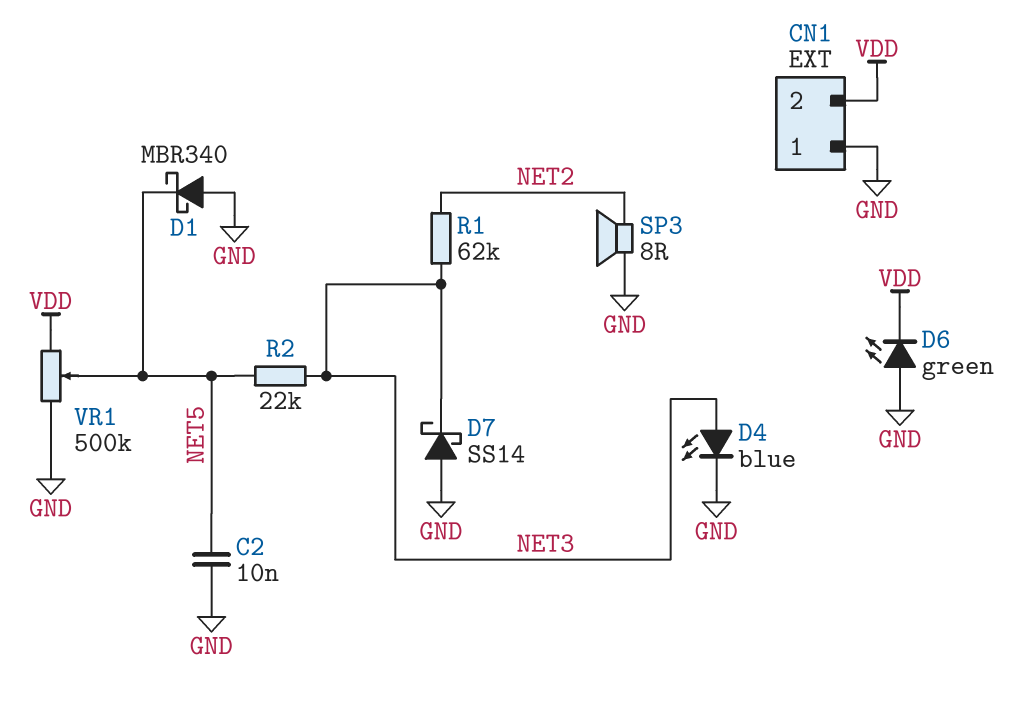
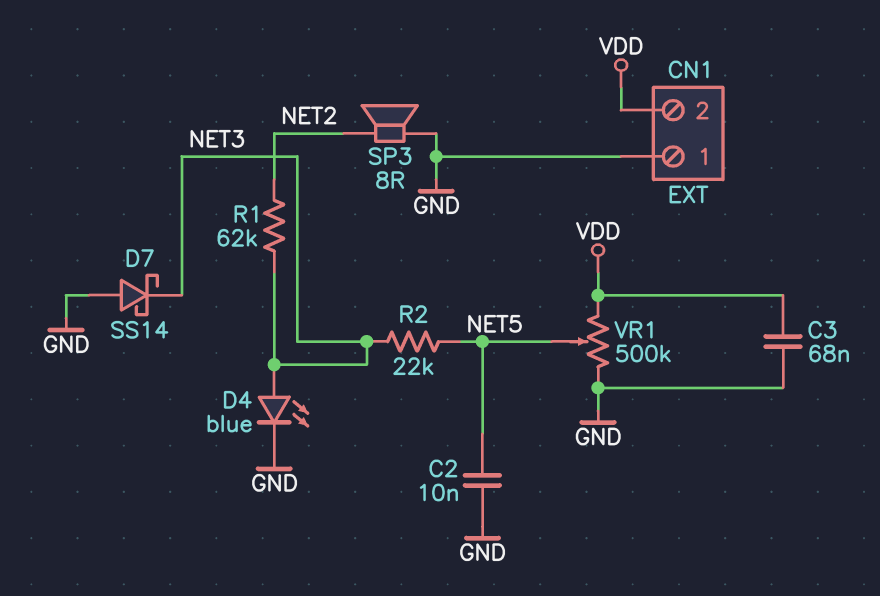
C3: none -> 68nF (GND, VDD)
D1: schottky MBR340 (A GND, K NET5) -> none
D6: LED green (A GND, K VDD) -> none

